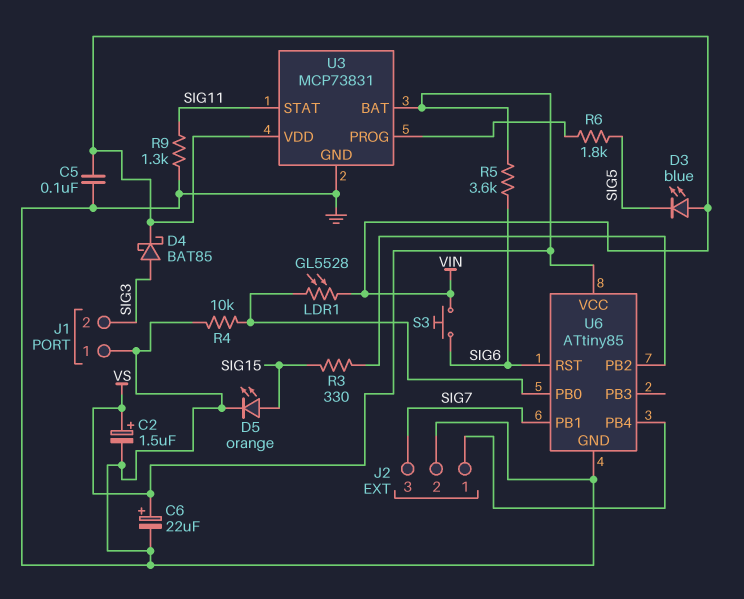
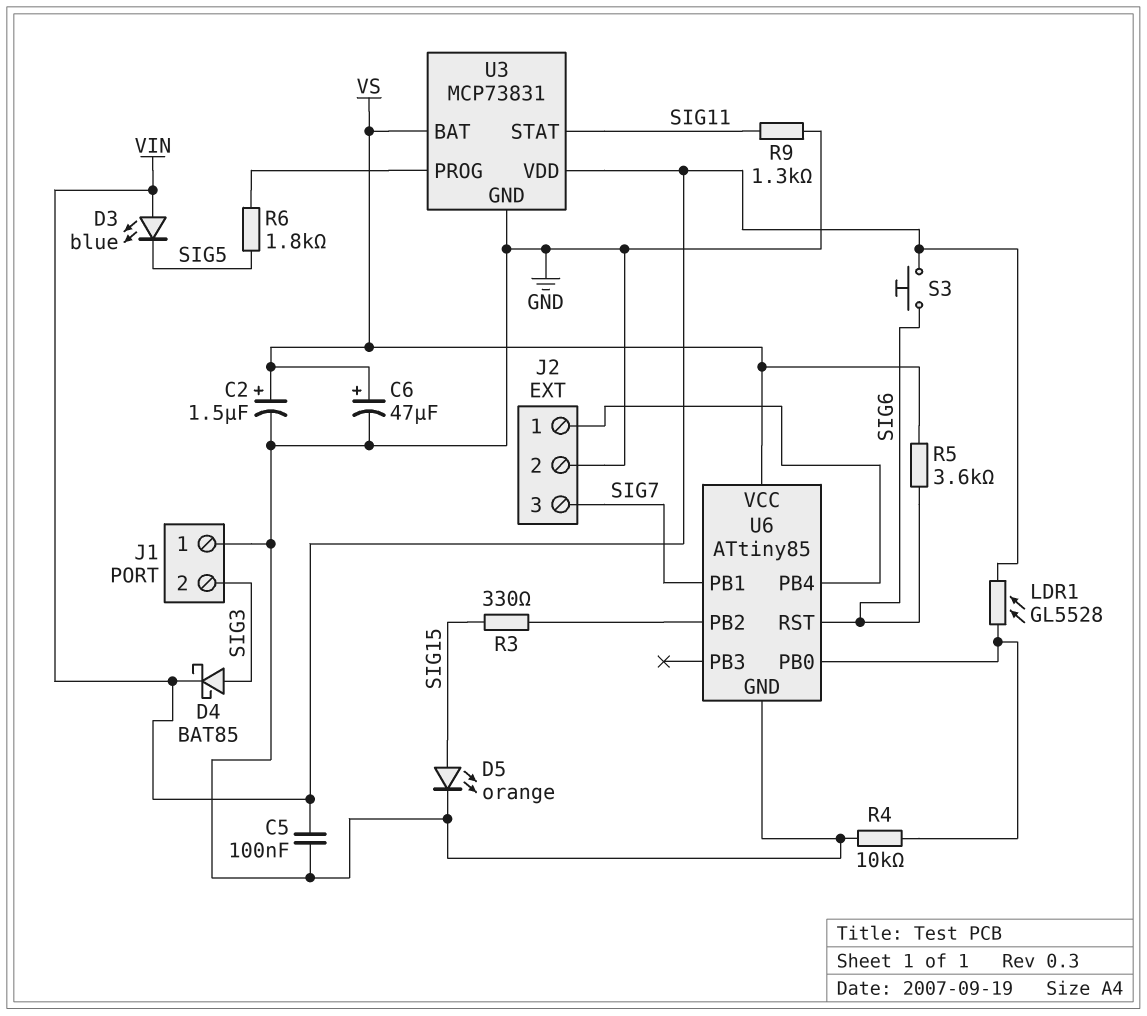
C6: 22uF (plus VS, minus GND) -> 47uF (plus VS, minus GND)

